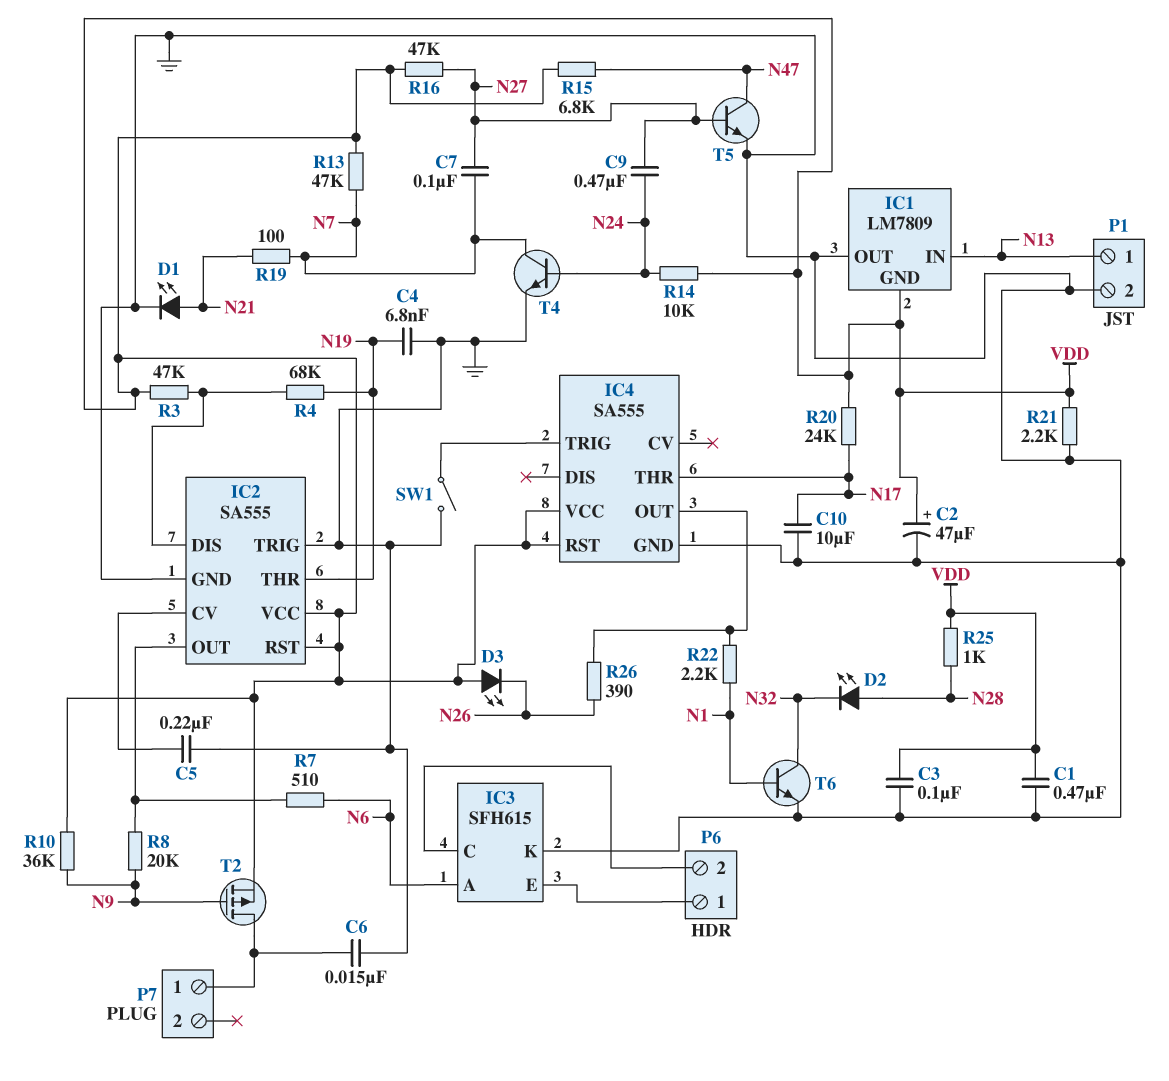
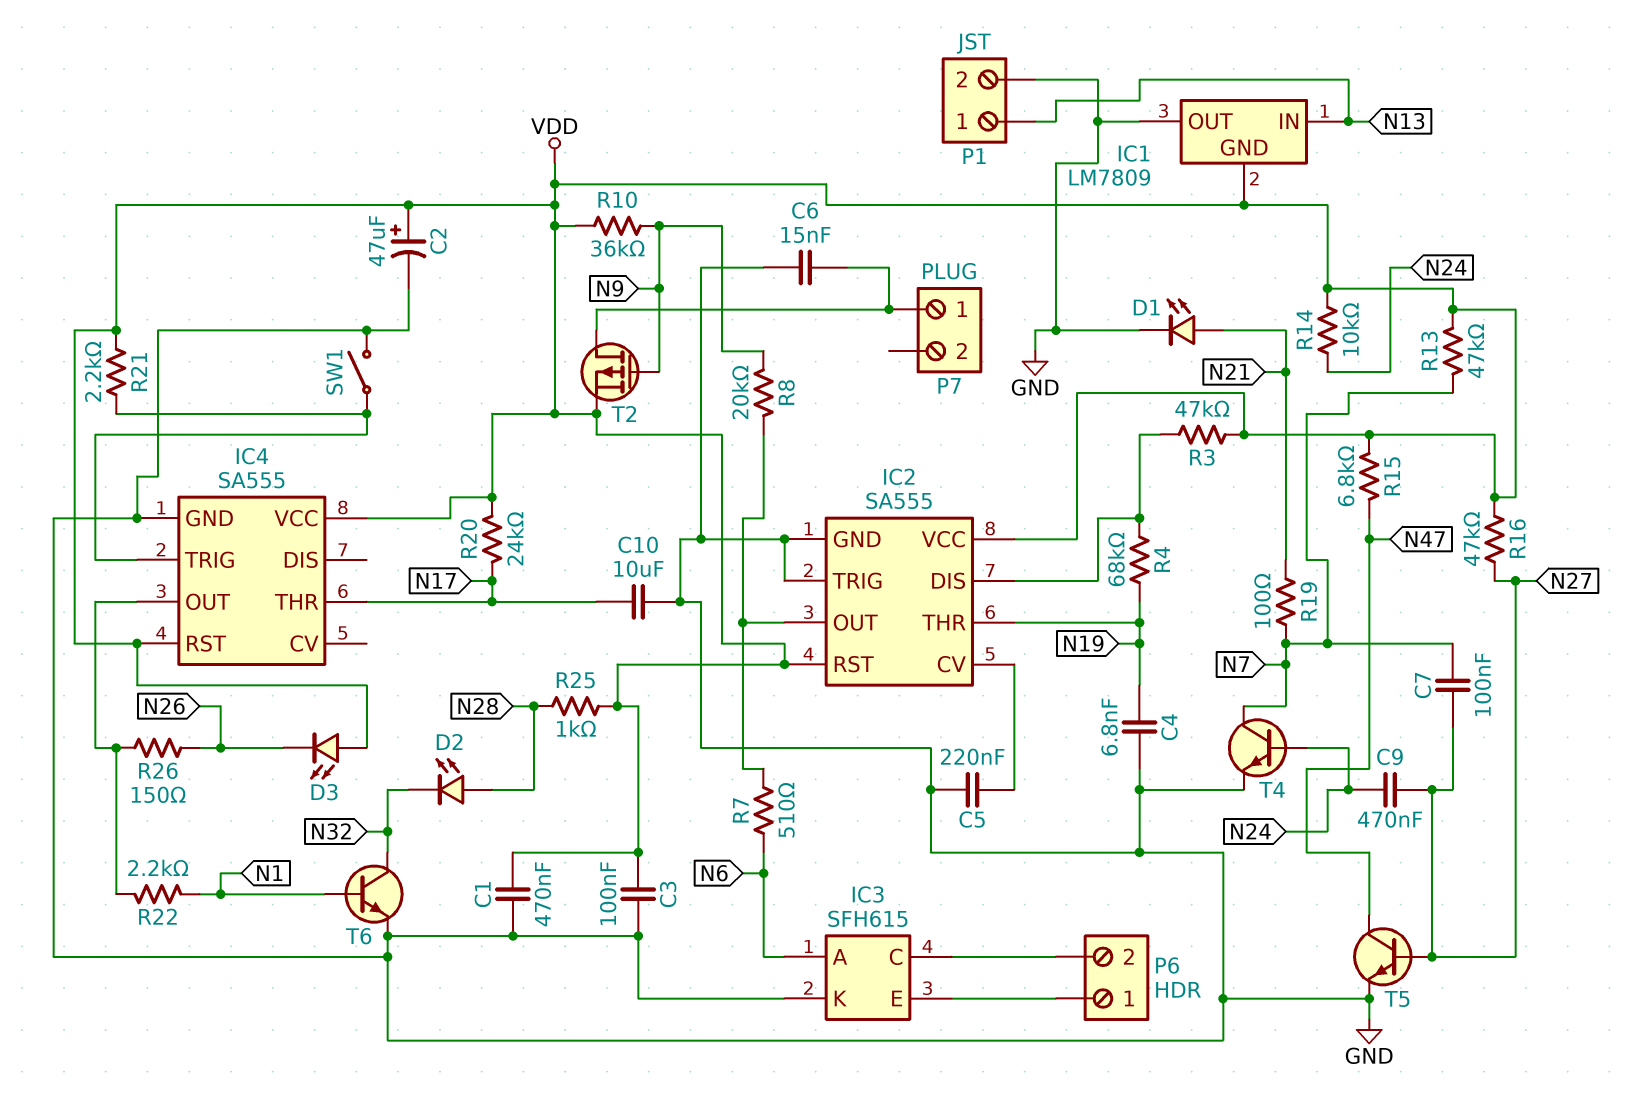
R21: 2.2k (GND, VDD) -> 2.2k (IC4/TRIG, VDD)
R26: 390 (IC4/OUT, N26) -> 150 (IC4/OUT, N26)

